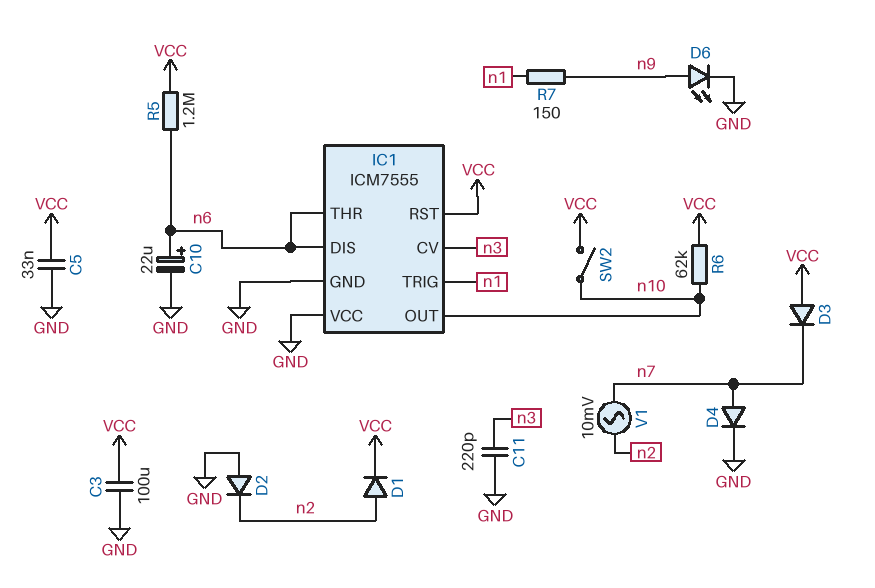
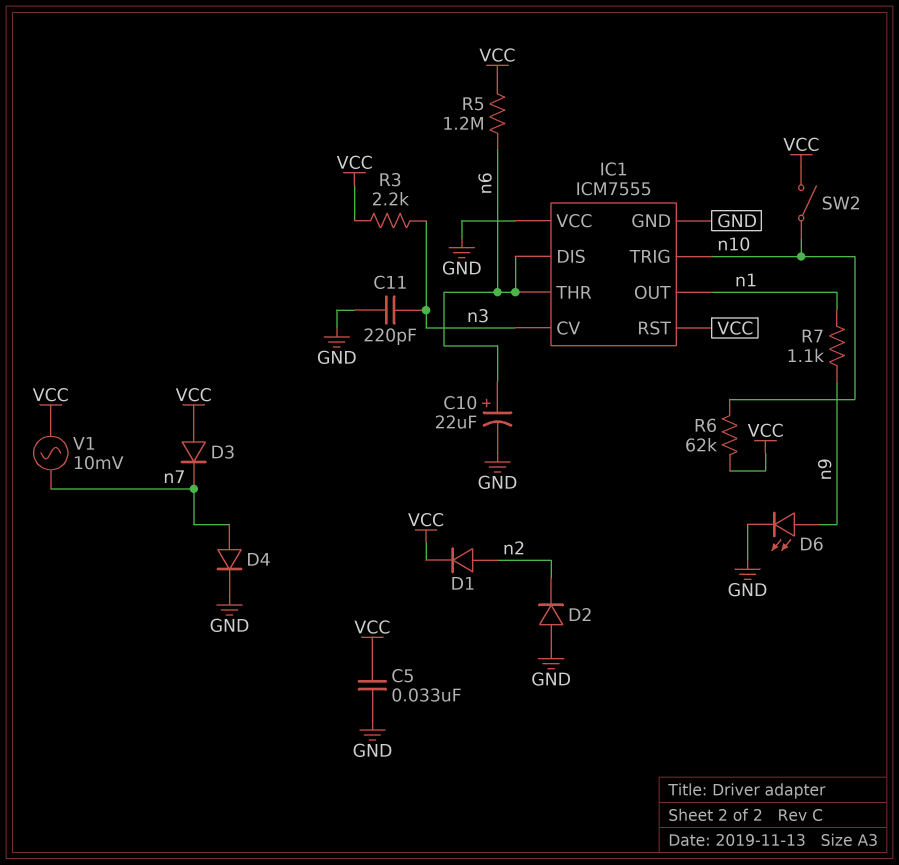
C3: 100uF (GND, VCC) -> none
IC1 pin OUT: n10 -> n1
IC1 pin TRIG: n1 -> n10
R3: none -> 2.2k (VCC, n3)
R7: 150 (n1, n9) -> 1.1k (n1, n9)
V1: AC 10mV (n2, n7) -> AC 10mV (VCC, n7)

